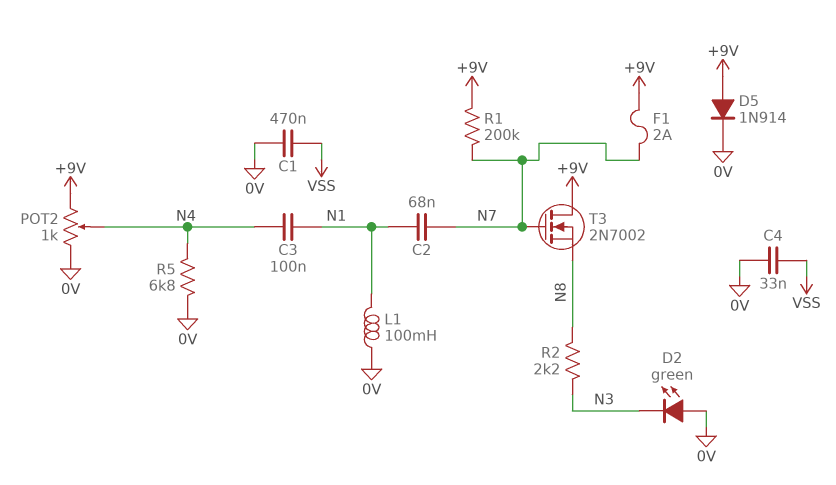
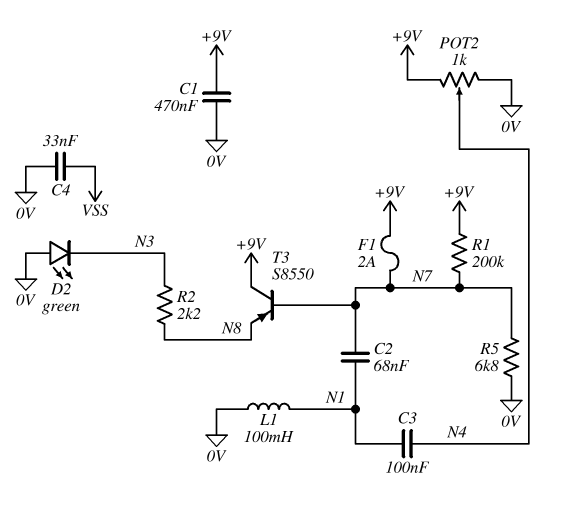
C1: 470nF (0V, VSS) -> 470nF (+9V, 0V)
D5: diode 1N914 (A +9V, K 0V) -> none
R5: 6.8k (0V, N4) -> 6.8k (0V, N7)
T3: NMOS 2N7002 (G N7, D +9V, S N8) -> PNP S8550 (B N7, C +9V, E N8)

